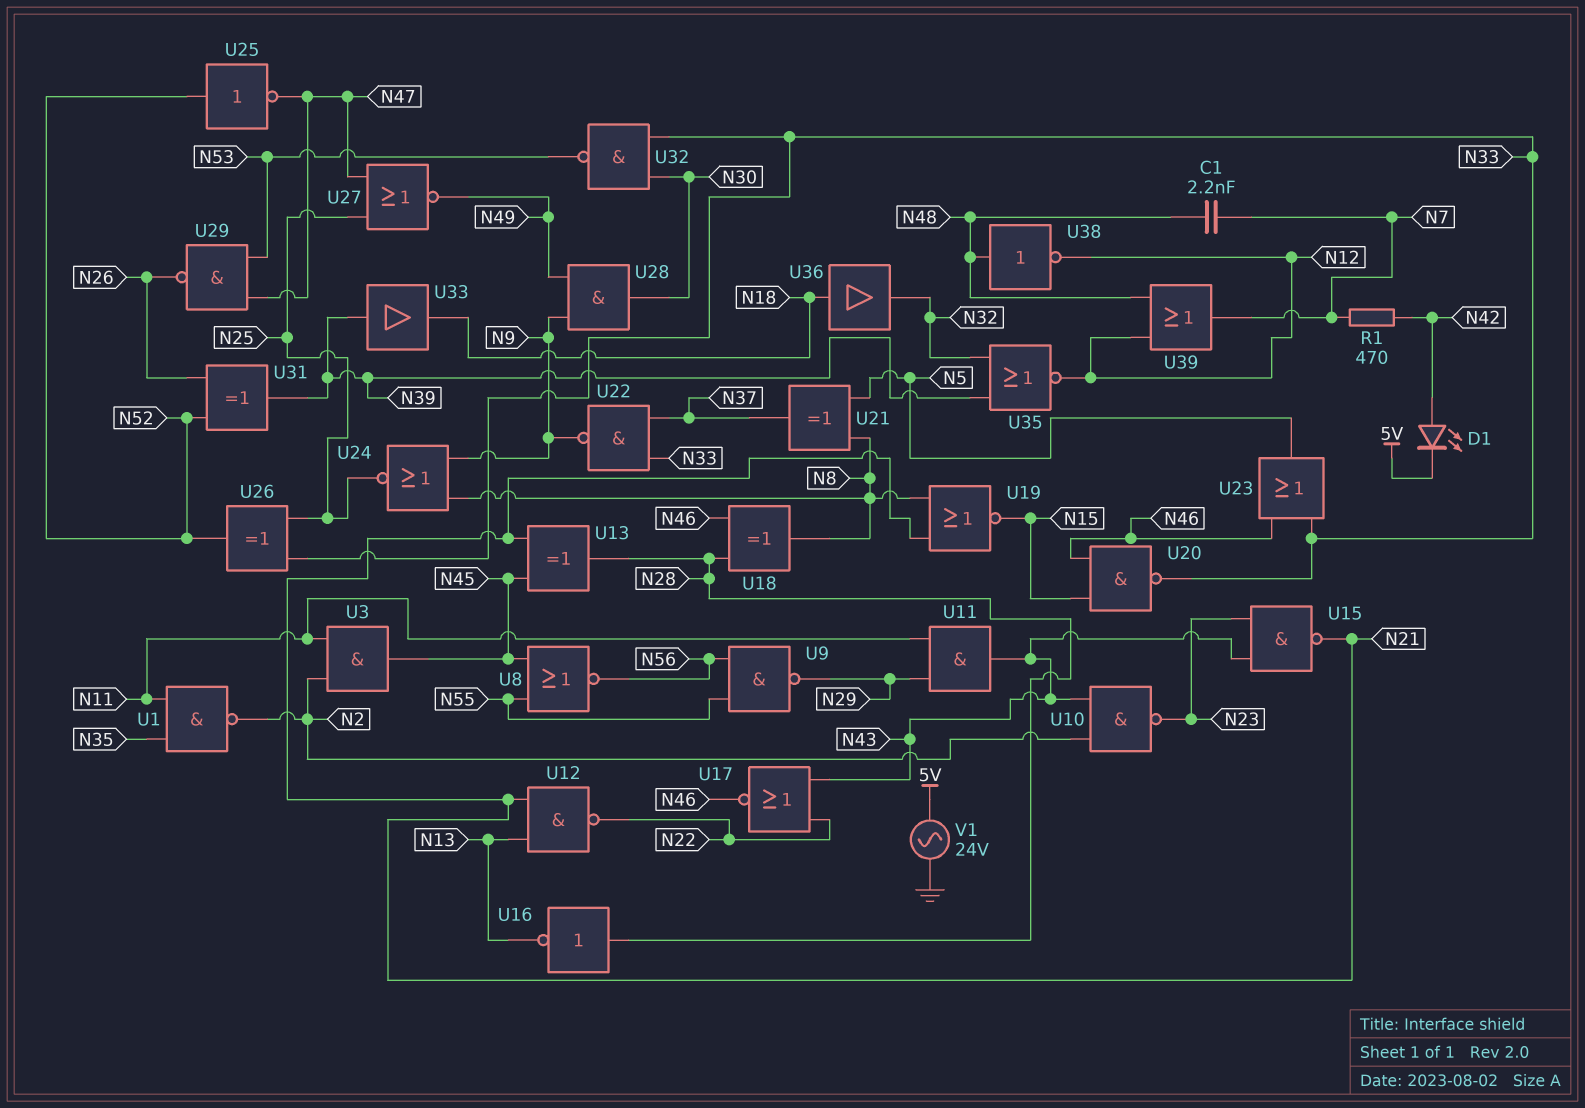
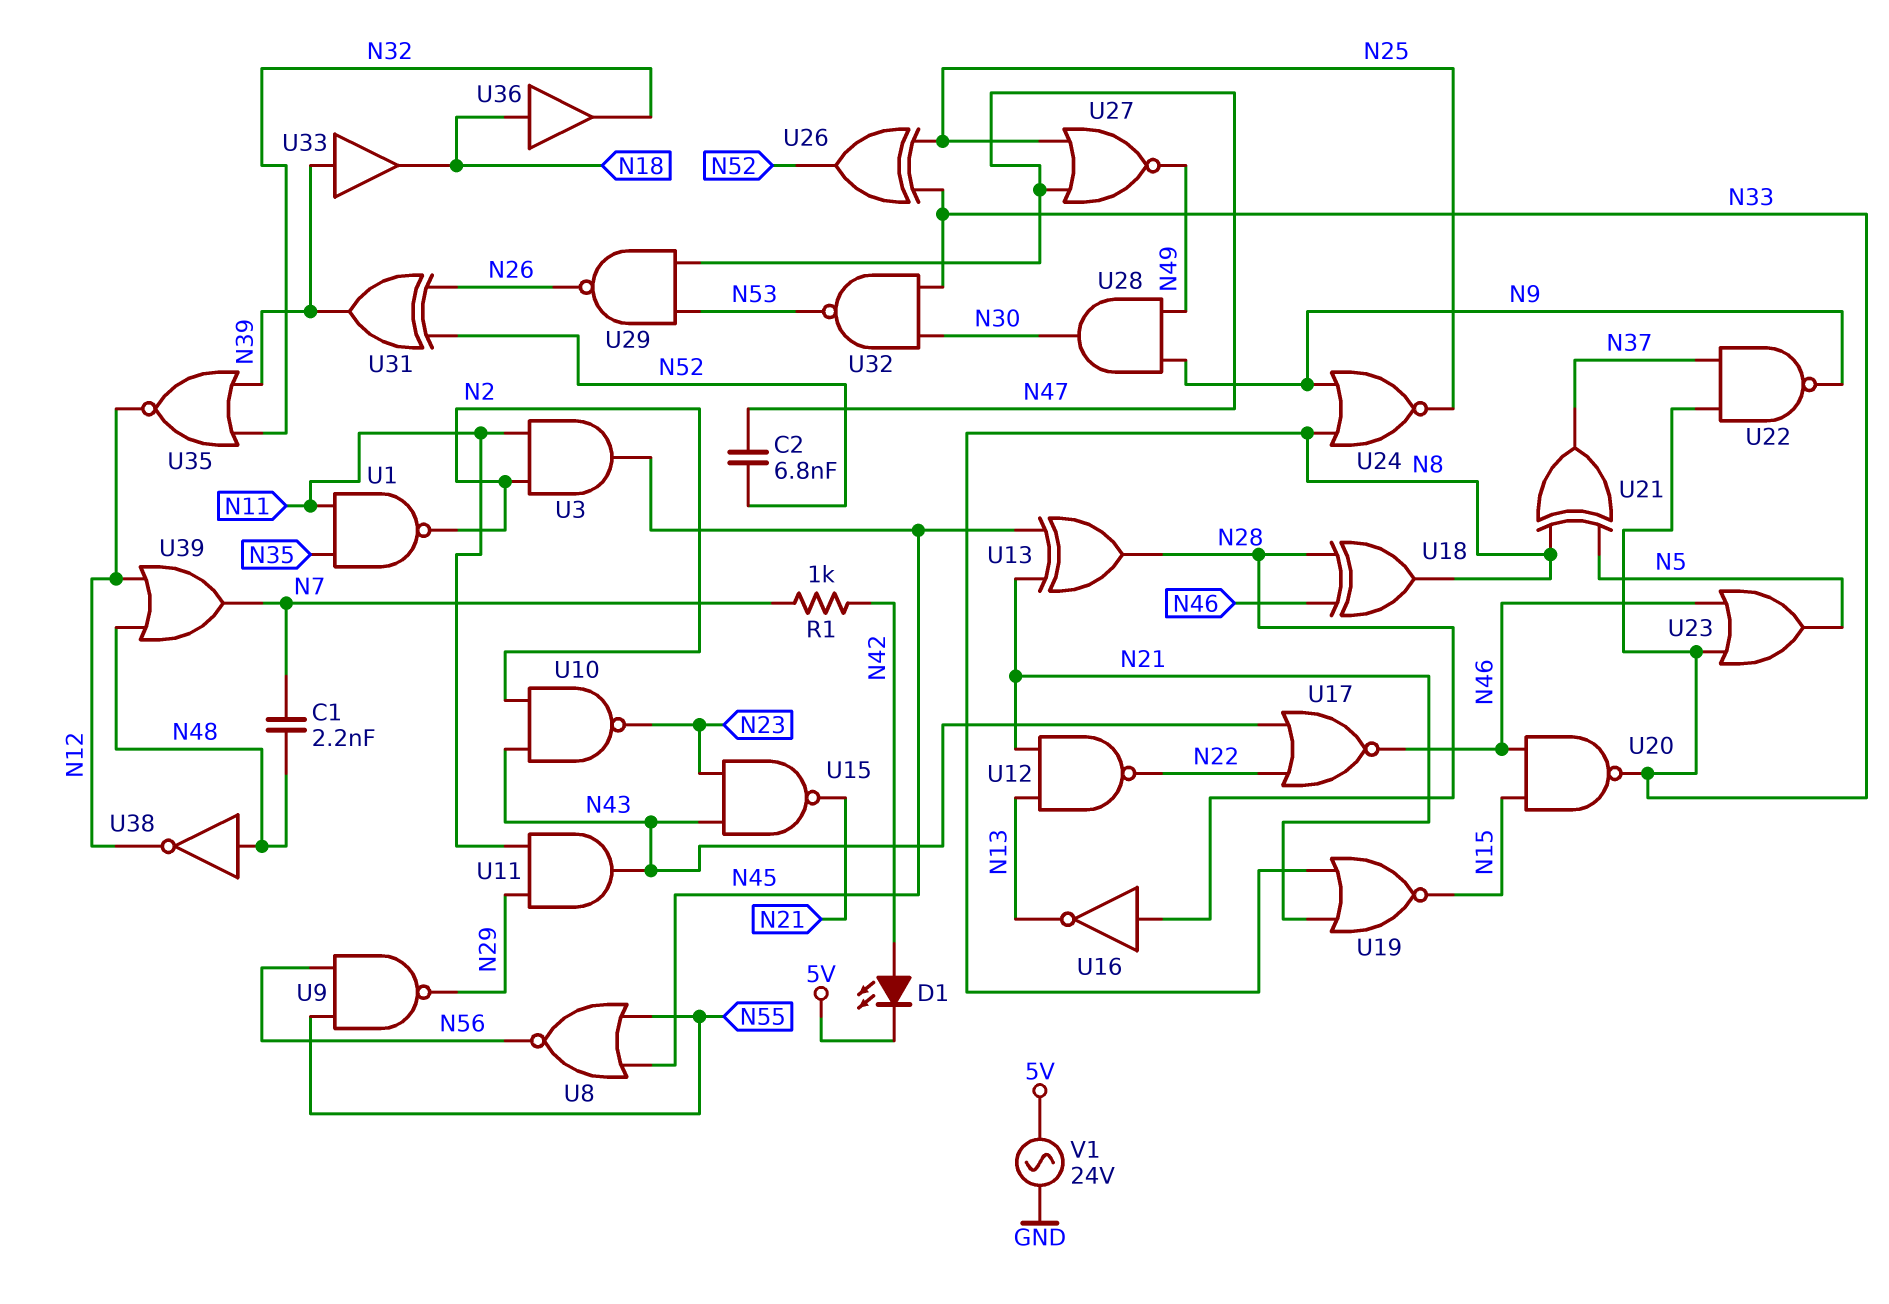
C2: none -> 6.8nF (N47, N52)
R1: 470 (N7, N42) -> 1k (N7, N42)
U25: NOT (in N52, out N47) -> none

